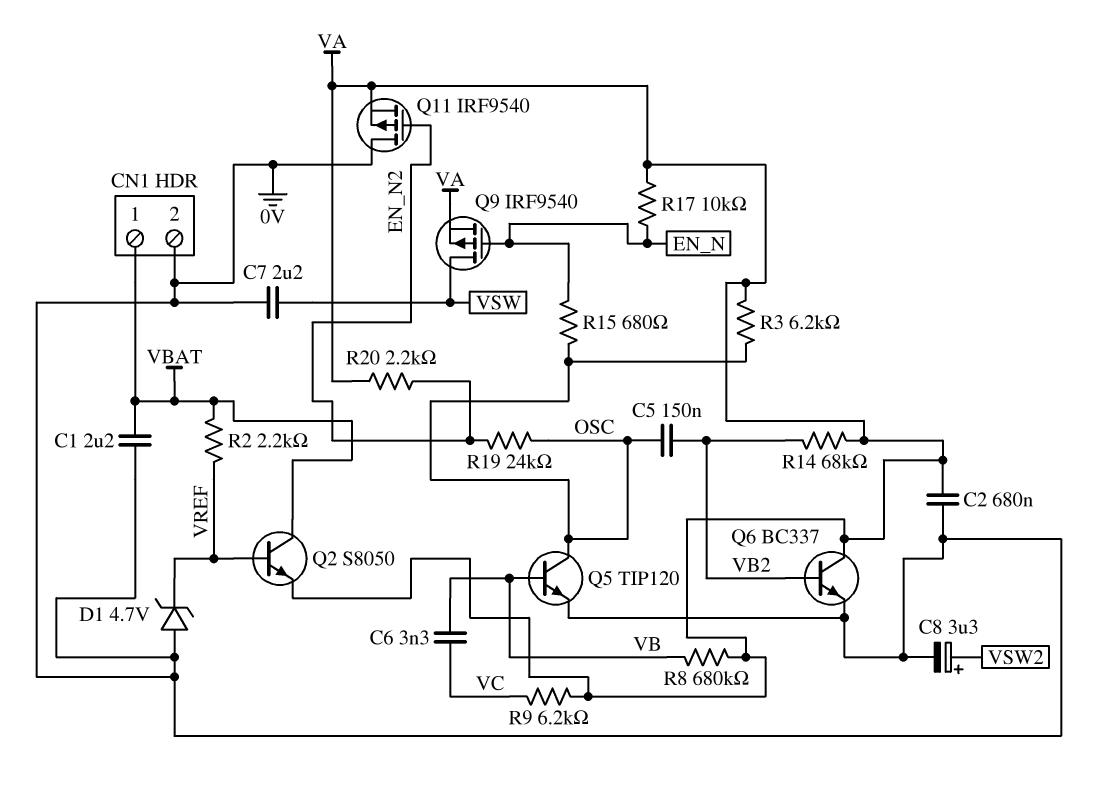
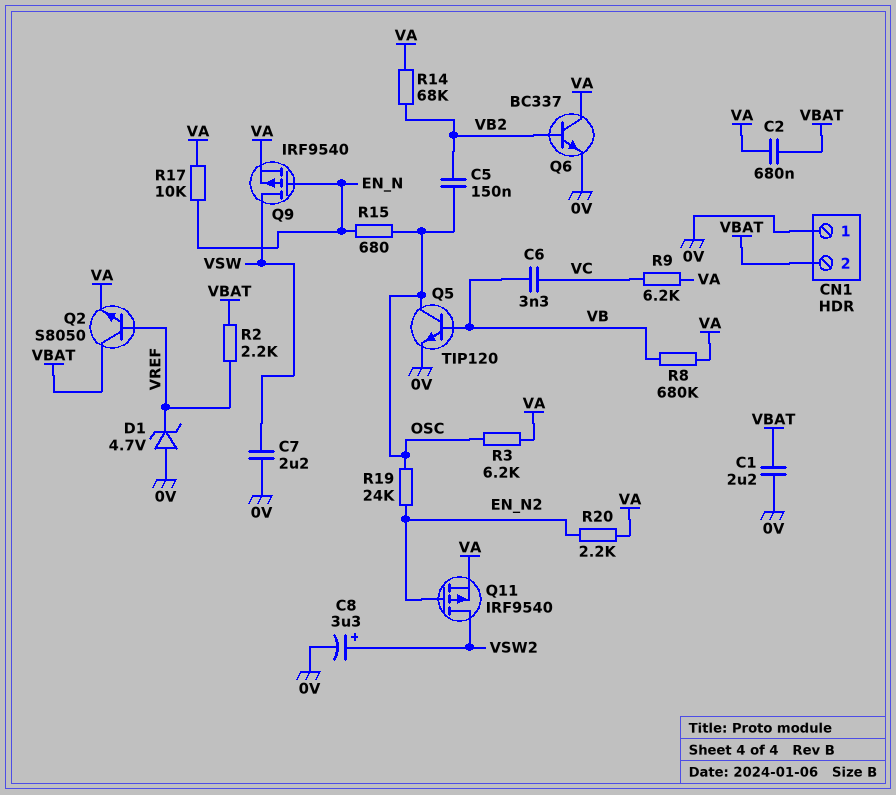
C2: 680nF (0V, VA) -> 680nF (VA, VBAT)
CN1 pin 1: VBAT -> 0V
CN1 pin 2: 0V -> VBAT
Q11: PMOS IRF9540 (G EN_N2, D 0V, S VA) -> PMOS IRF9540 (G EN_N2, D VSW2, S VA)

